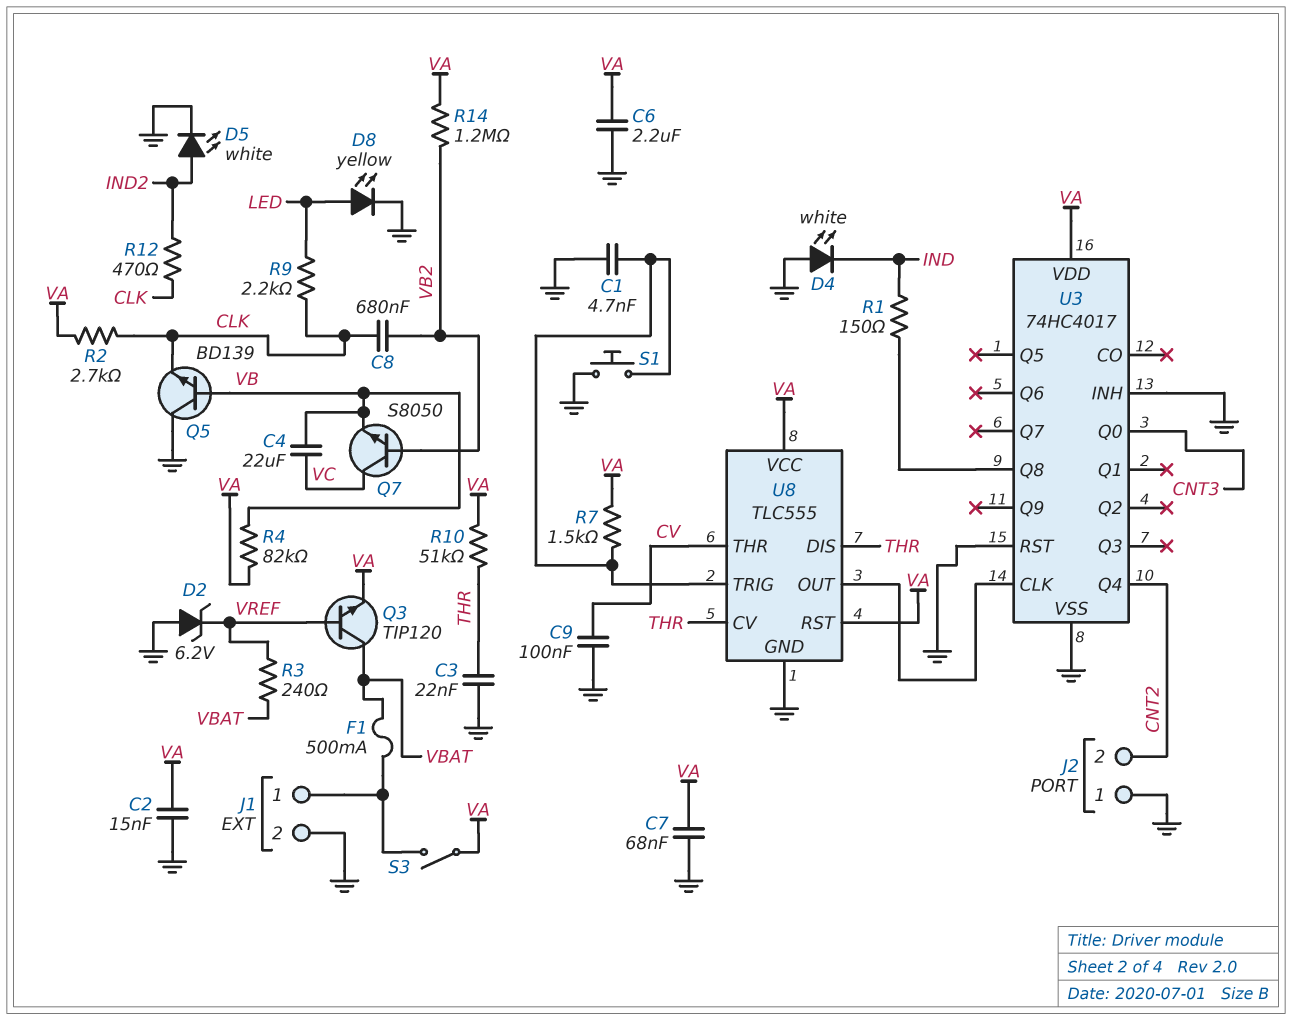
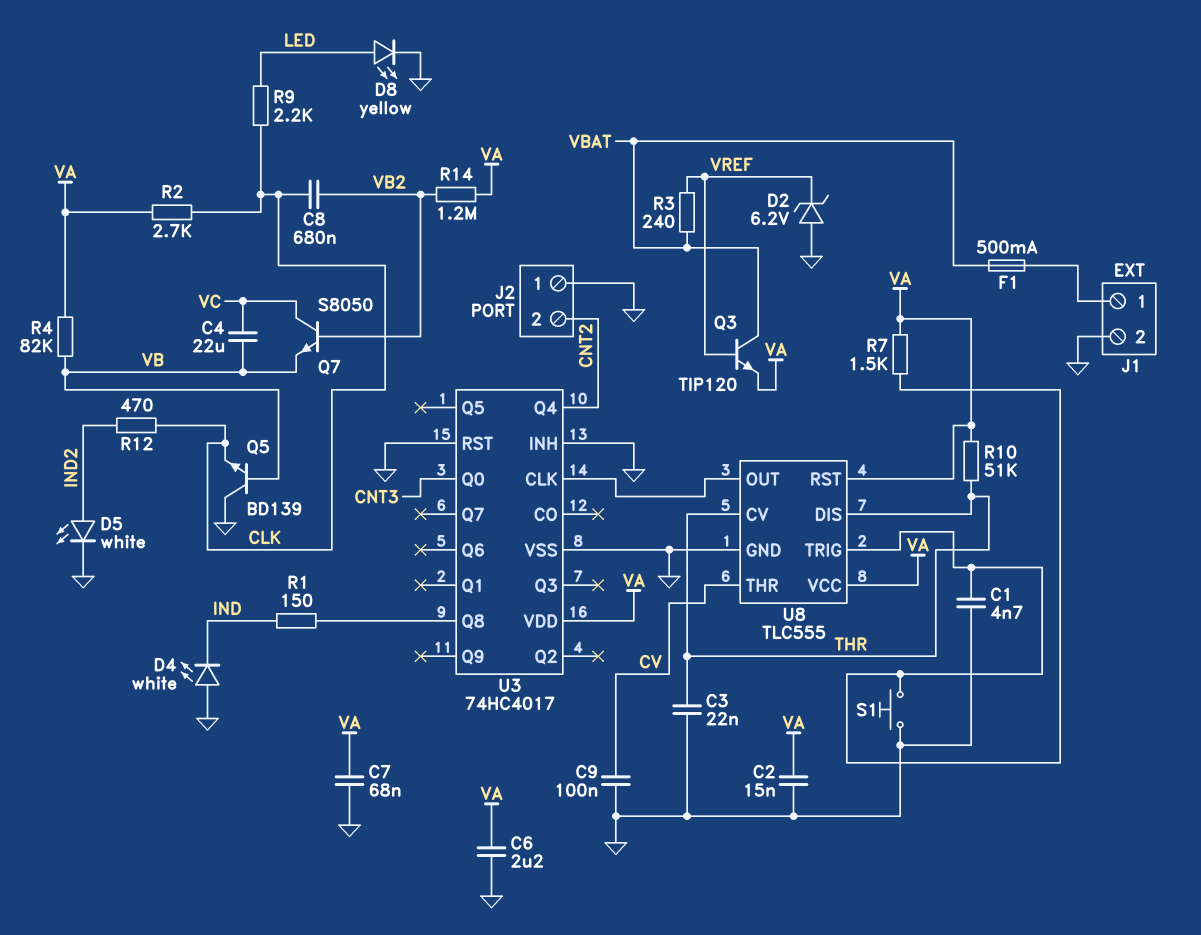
S3: switch (J1/1, VA) -> none

